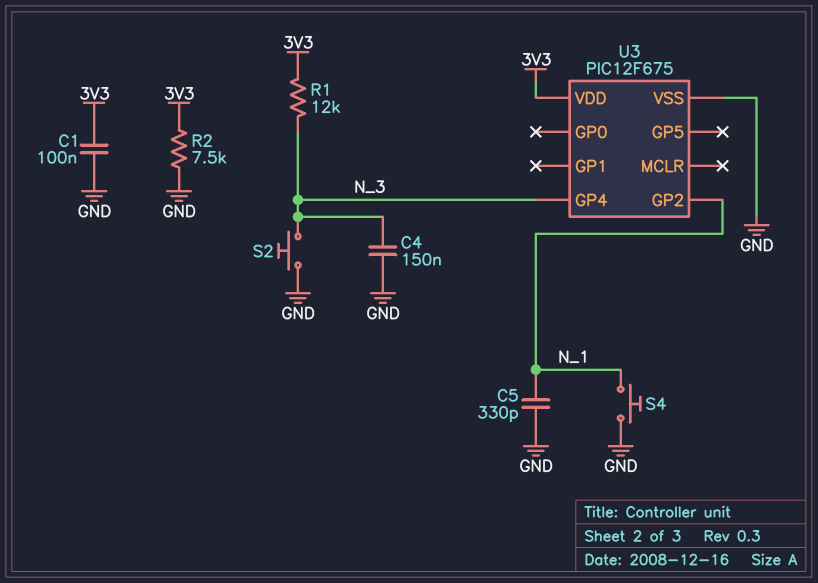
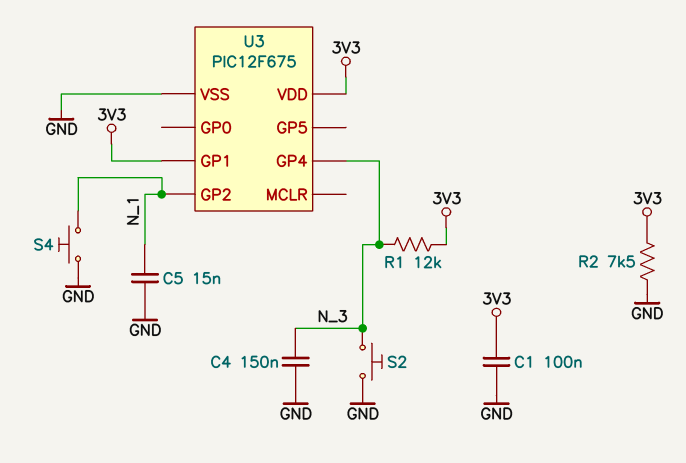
C5: 330pF (GND, N_1) -> 15nF (GND, N_1)
U3 pin GP1: none -> 3V3

